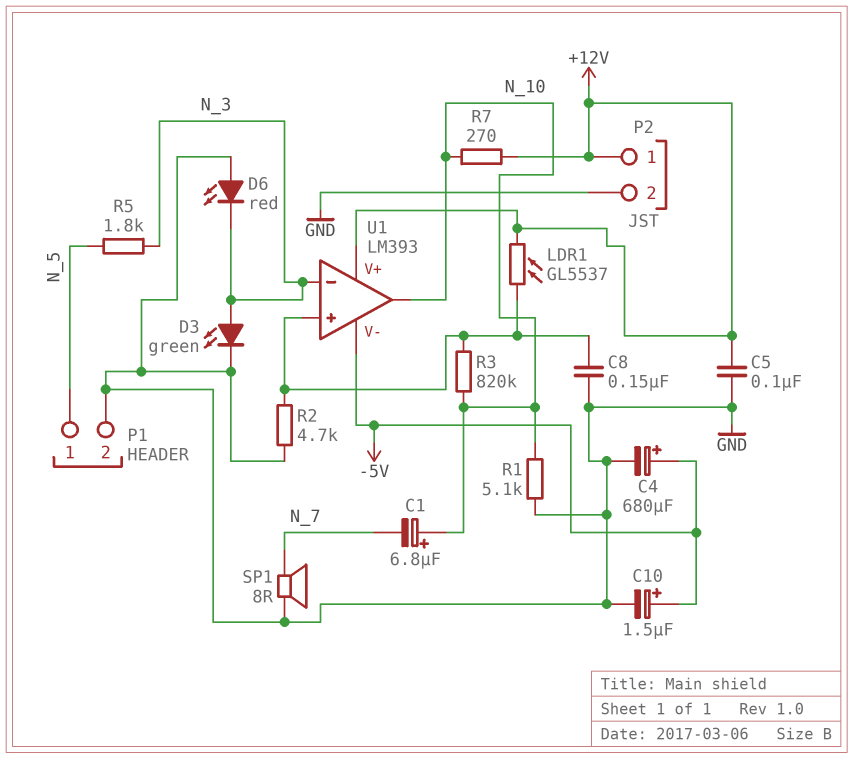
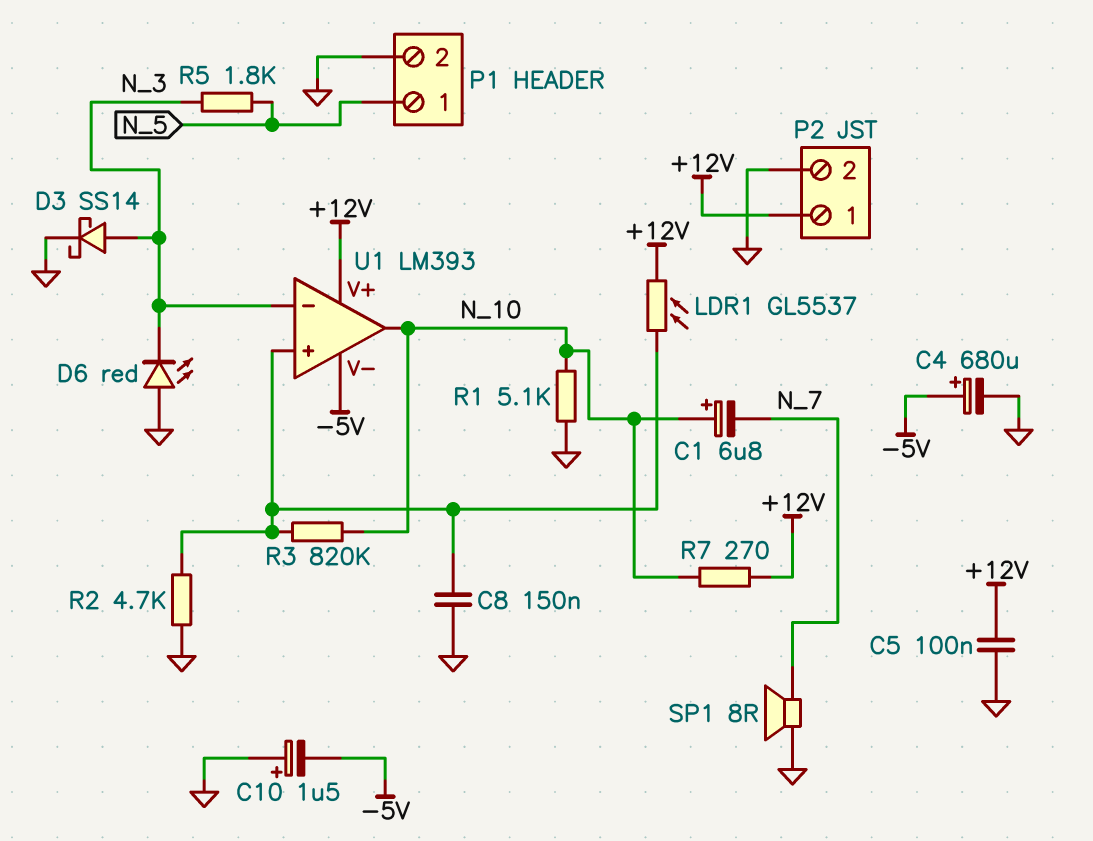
C10: 1.5uF (plus -5V, minus GND) -> 1.5uF (plus GND, minus -5V)
D3: LED green (A N_3, K GND) -> schottky SS14 (A N_3, K GND)

